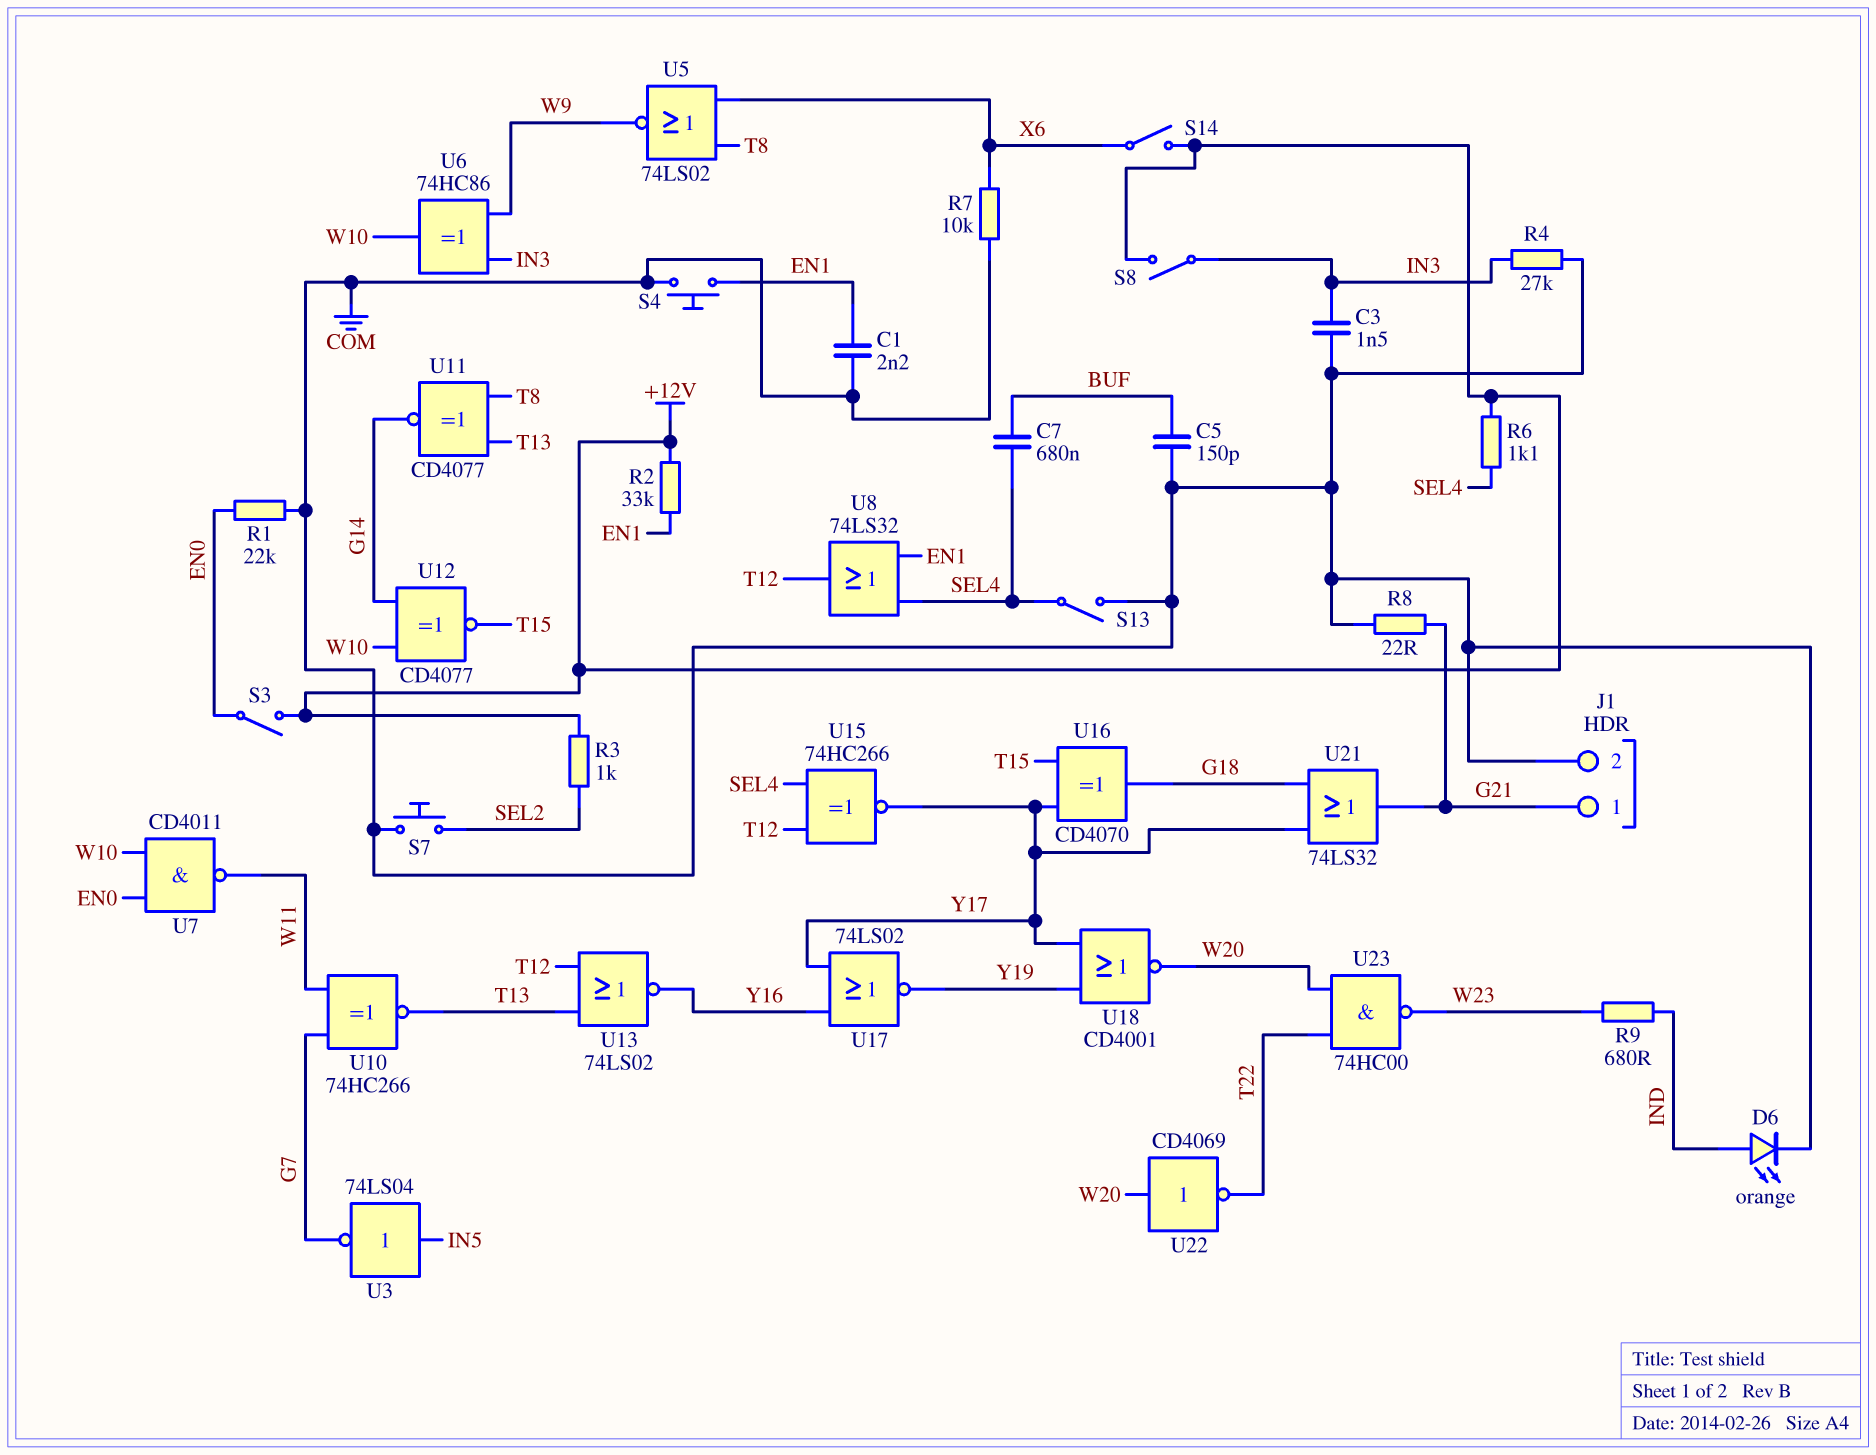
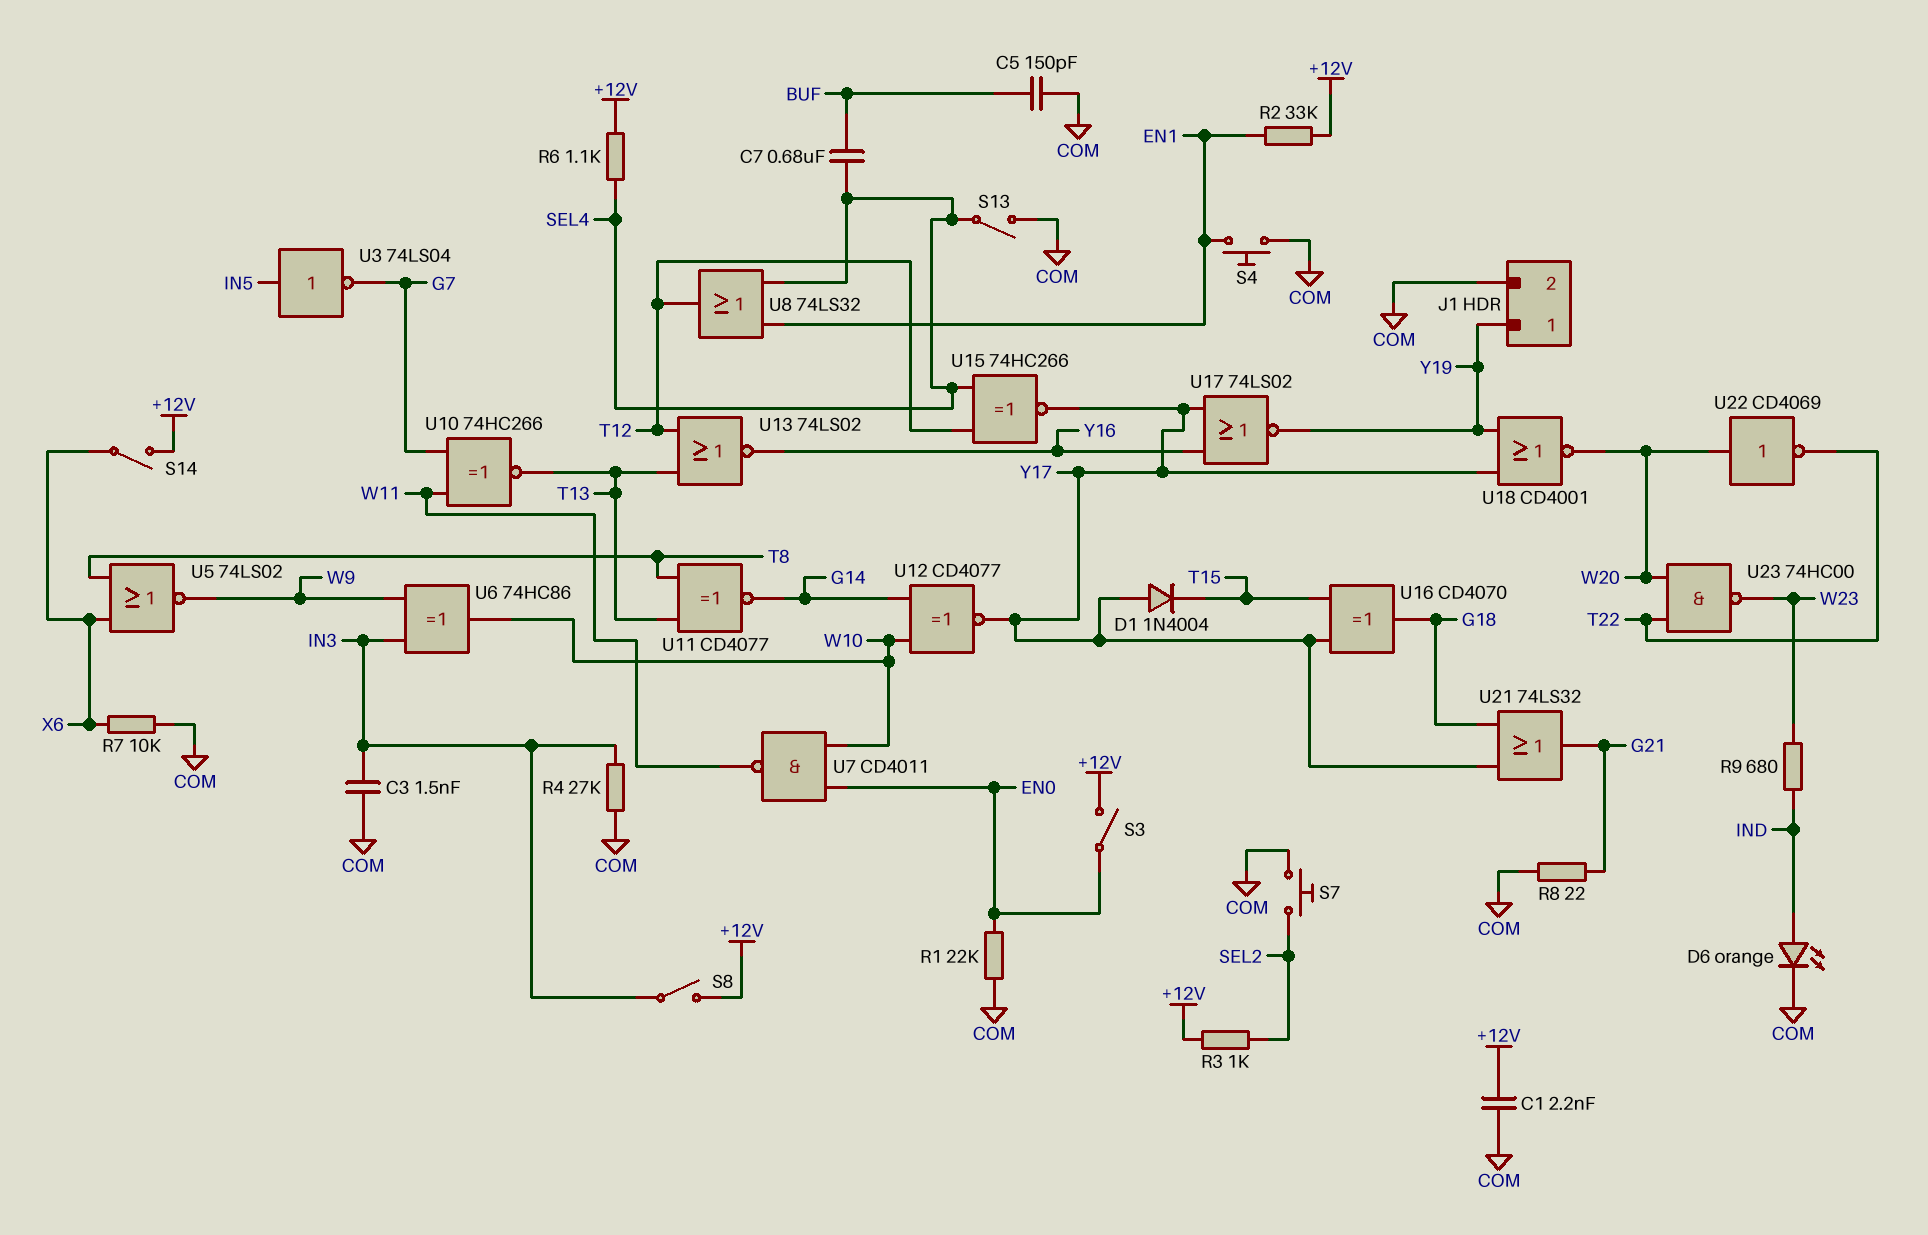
C1: 2.2nF (COM, EN1) -> 2.2nF (+12V, COM)
D1: none -> diode 1N4004 (A Y17, K T15)
J1 pin 1: G21 -> Y19
U12: XNOR CD4077 (in G14, in W10, out T15) -> XNOR CD4077 (in G14, in W10, out Y17)

